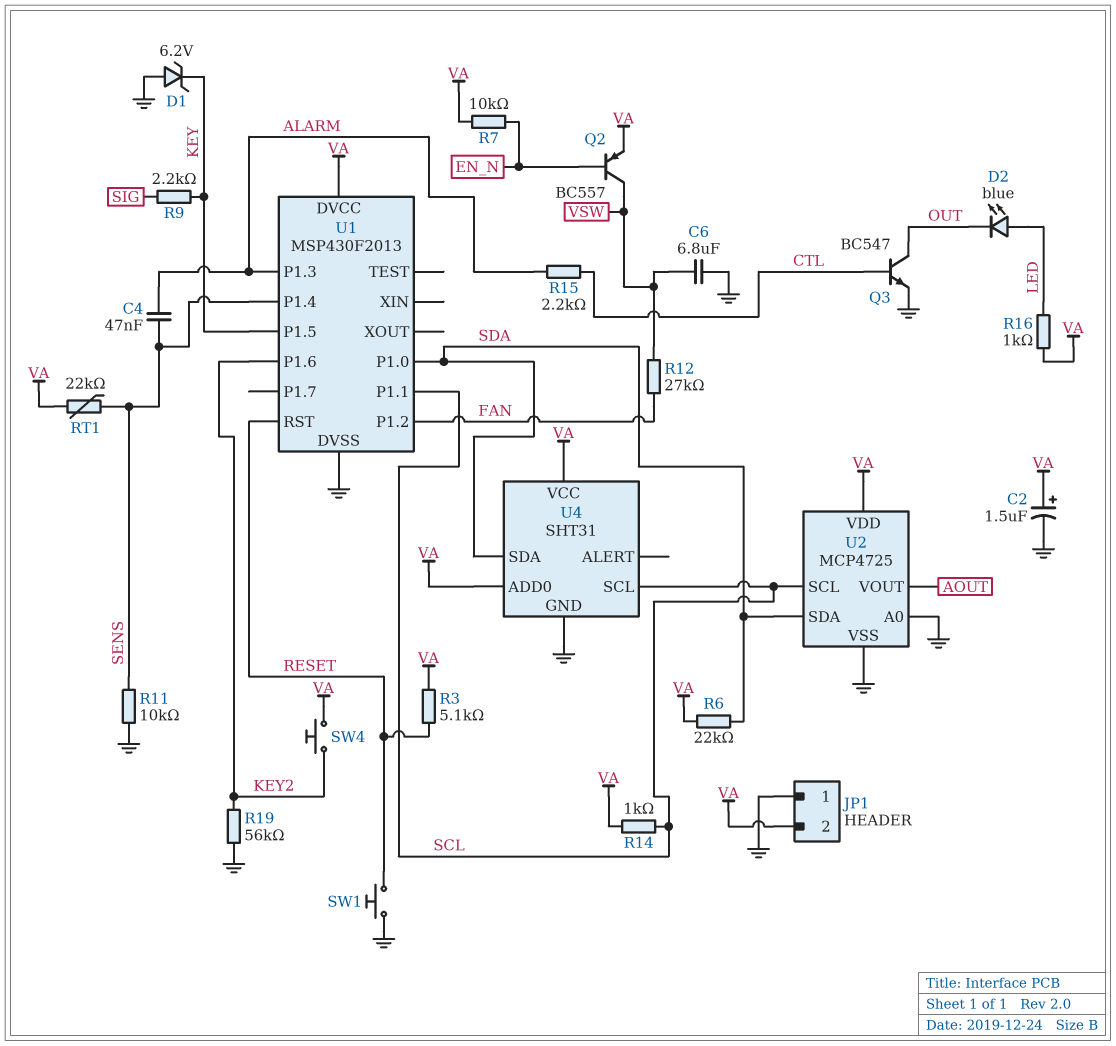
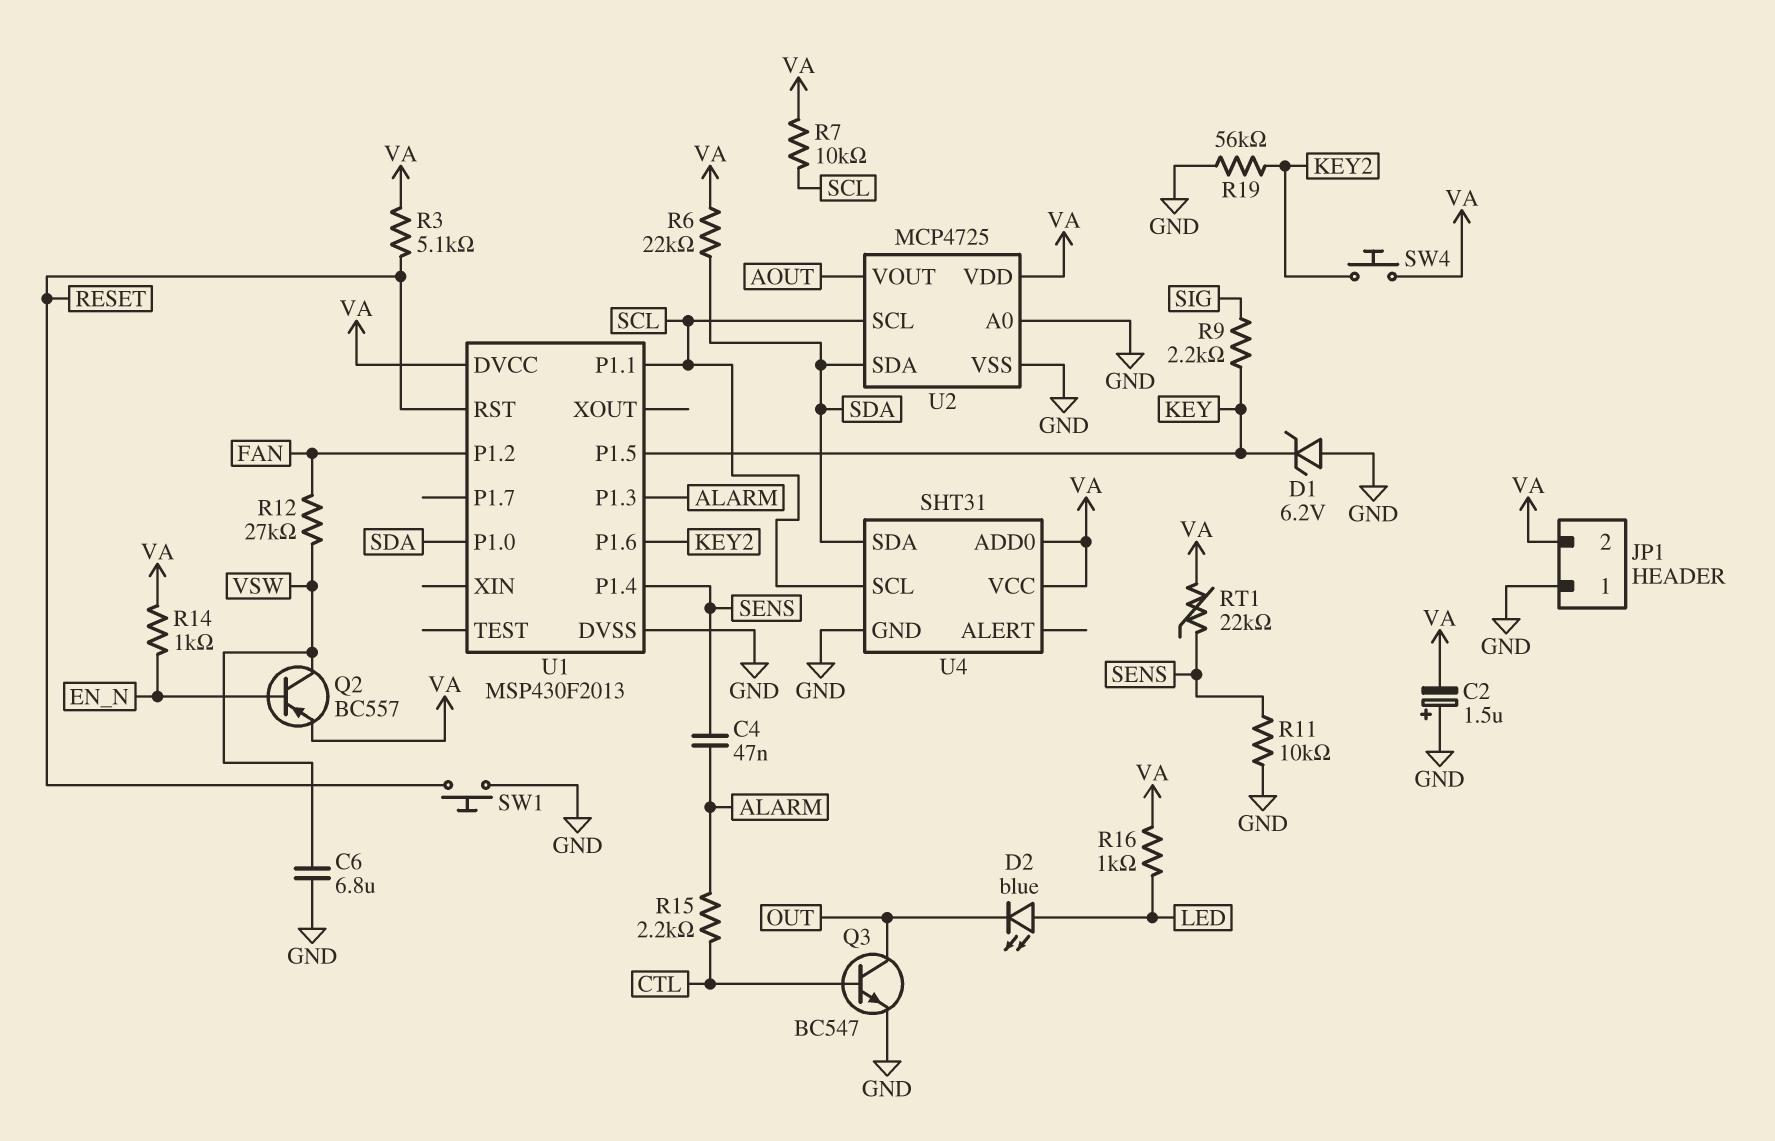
C2: 1.5uF (plus VA, minus GND) -> 1.5uF (plus GND, minus VA)
R7: 10k (EN_N, VA) -> 10k (SCL, VA)
R14: 1k (SCL, VA) -> 1k (EN_N, VA)

